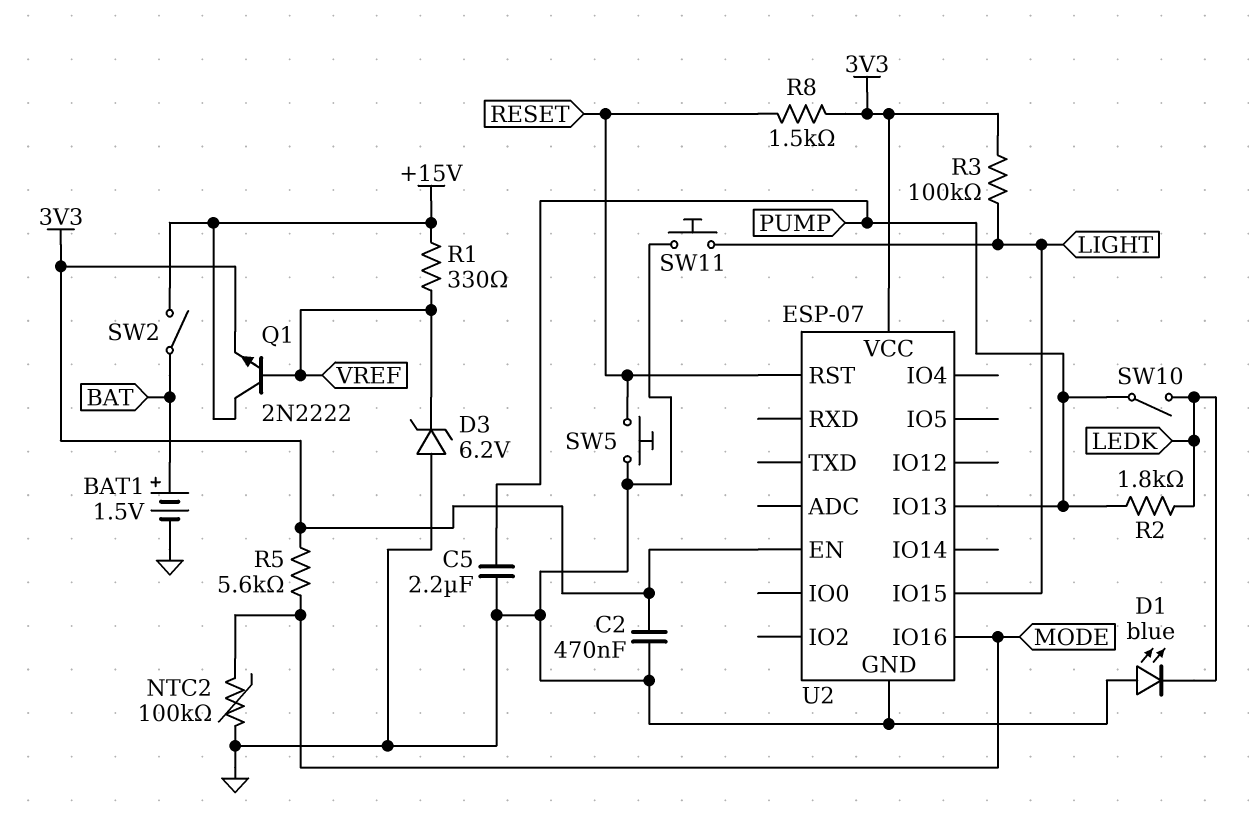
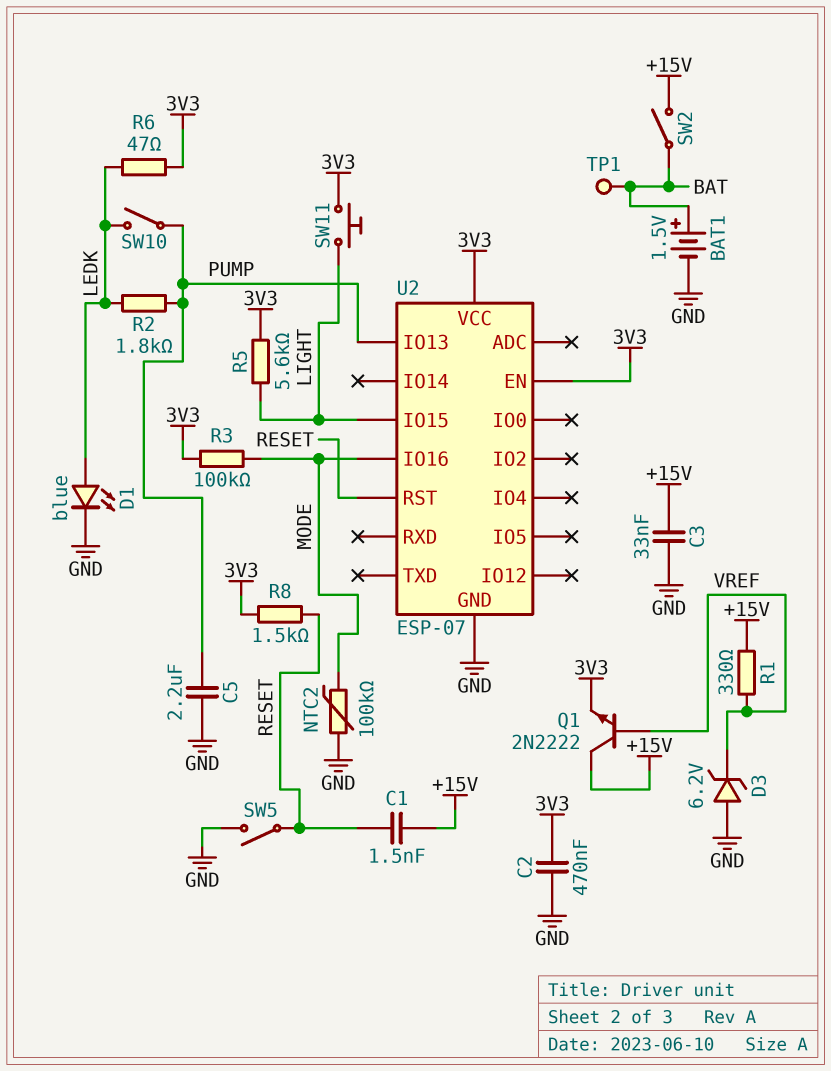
C1: none -> 1.5nF (+15V, RESET)
C3: none -> 33nF (+15V, GND)
D1: LED blue (A GND, K LEDK) -> LED blue (A LEDK, K GND)
R3: 100k (3V3, LIGHT) -> 100k (3V3, MODE)
R5: 5.6k (3V3, MODE) -> 5.6k (3V3, LIGHT)
R6: none -> 47 (3V3, LEDK)
SW5: button (GND, RESET) -> switch (GND, RESET)
SW11: button (GND, LIGHT) -> button (3V3, LIGHT)
TP1: none -> test point (BAT)

